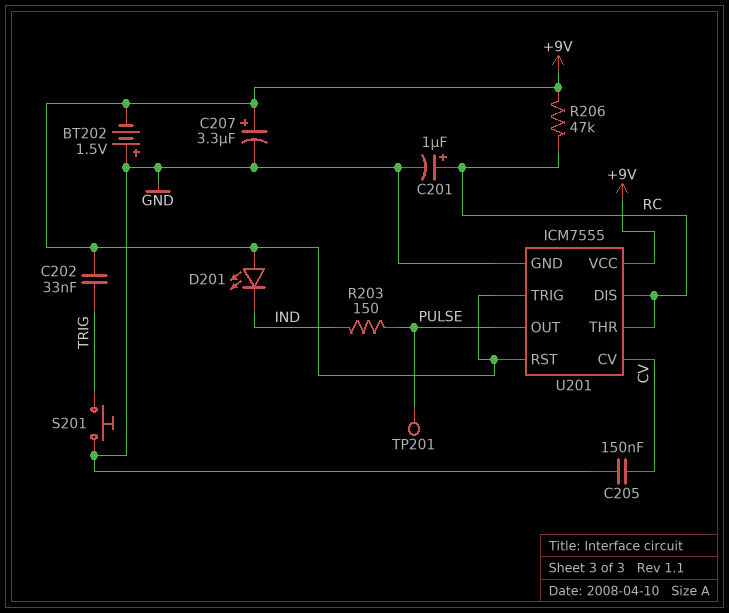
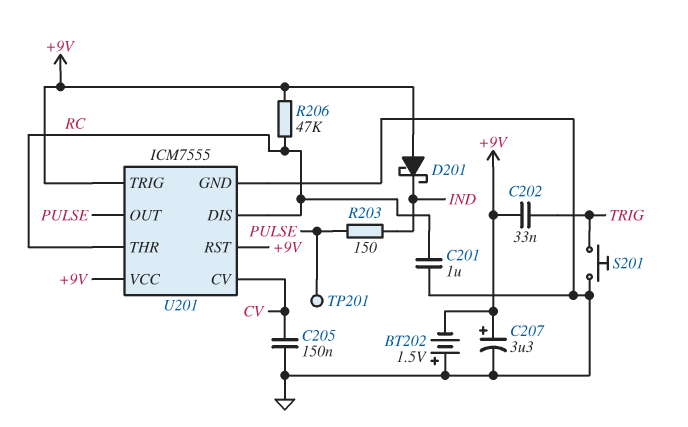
C201: 1uF (plus RC, minus GND) -> 1uF (GND, RC)
D201: LED (A +9V, K IND) -> schottky (A +9V, K IND)

